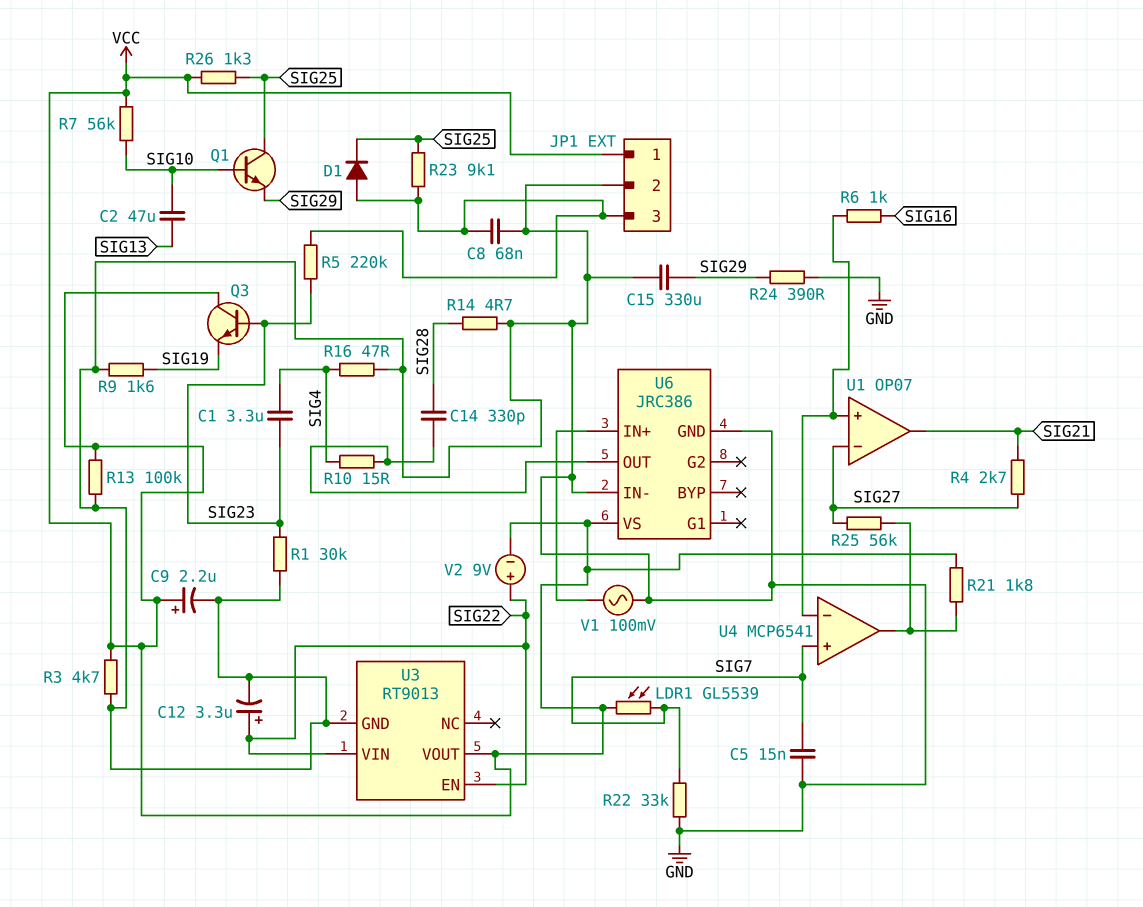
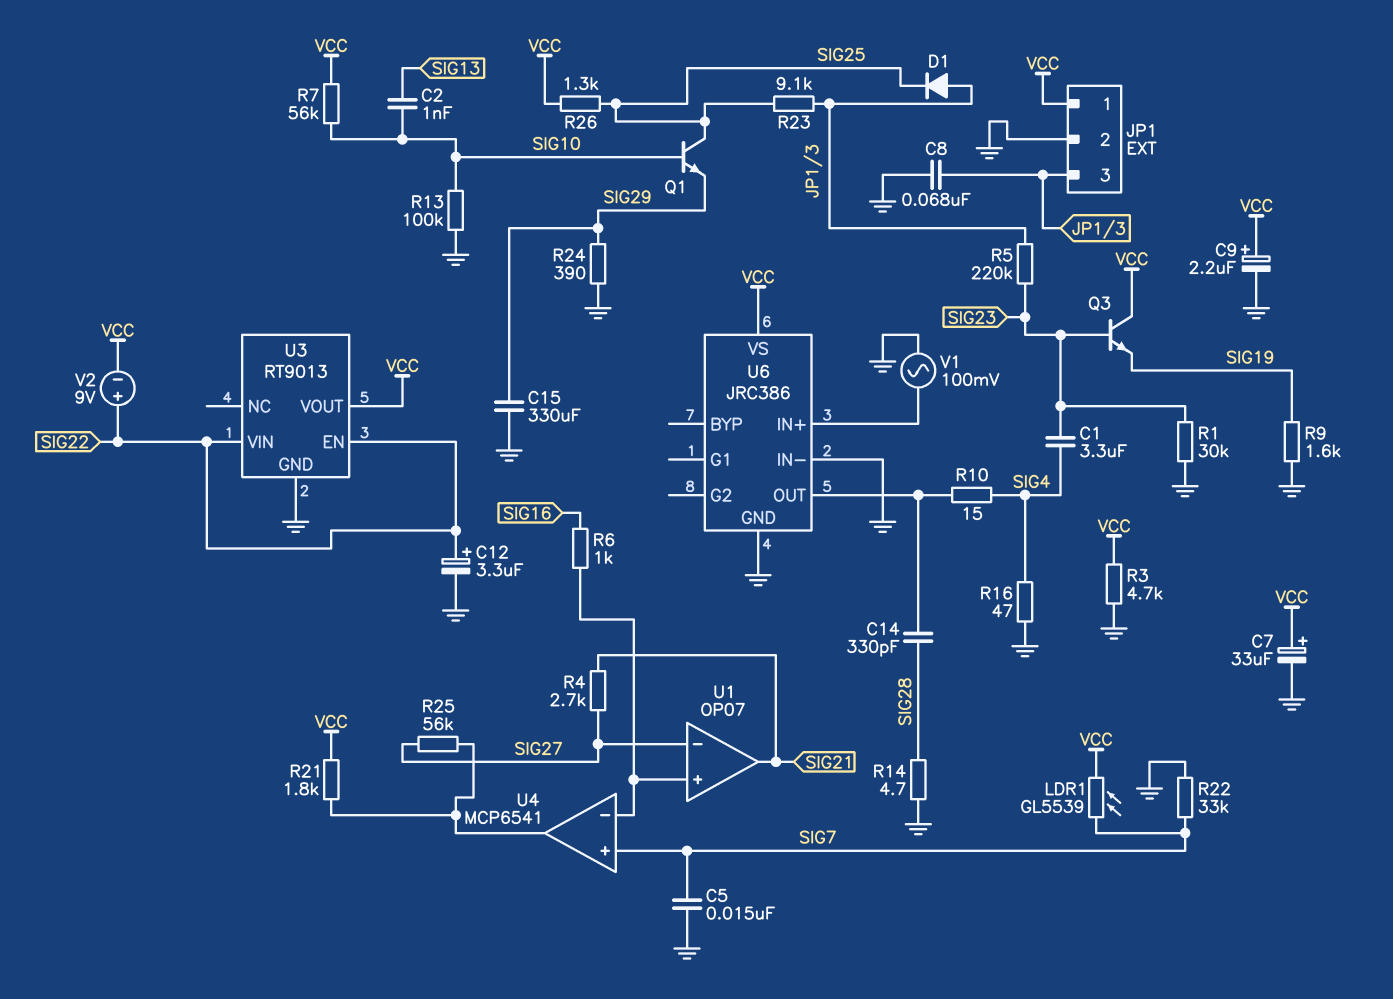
C2: 47uF (SIG10, SIG13) -> 1nF (SIG10, SIG13)
C7: none -> 33uF (plus VCC, minus GND)
R13: 100k (GND, VCC) -> 100k (GND, SIG10)

